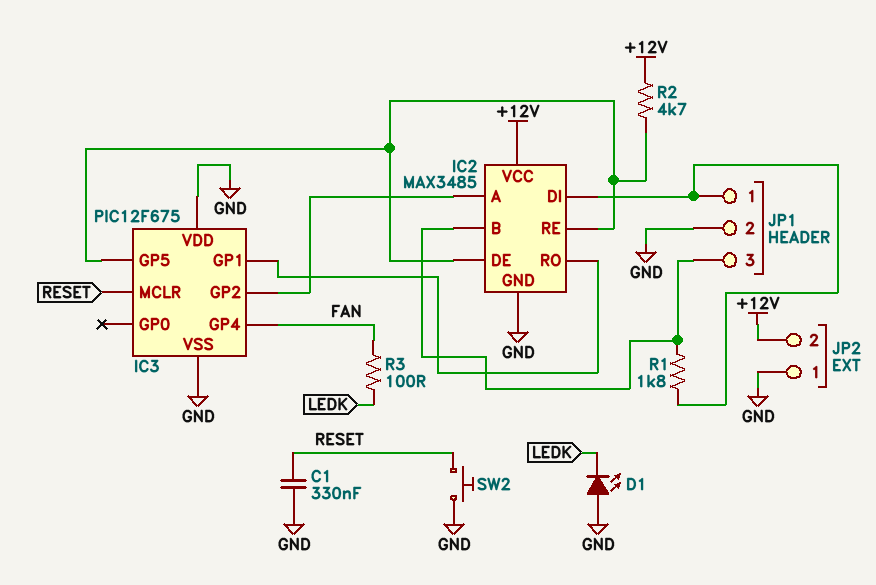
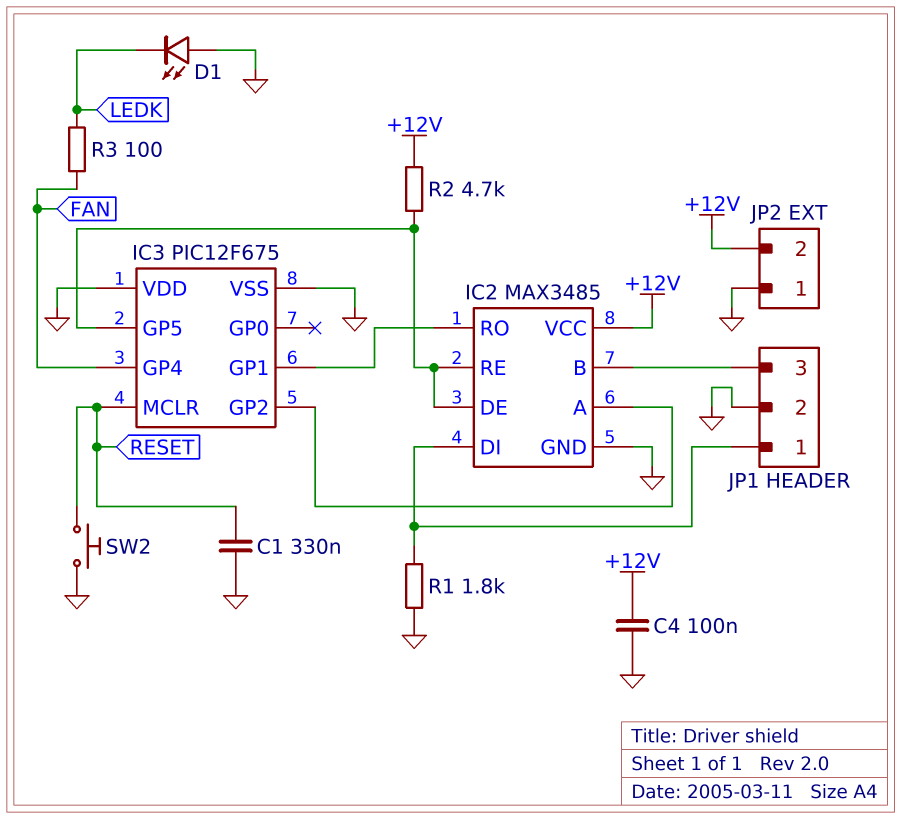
C4: none -> 100nF (+12V, GND)
R1: 1.8k (IC2/B, IC2/DI) -> 1.8k (GND, IC2/DI)

